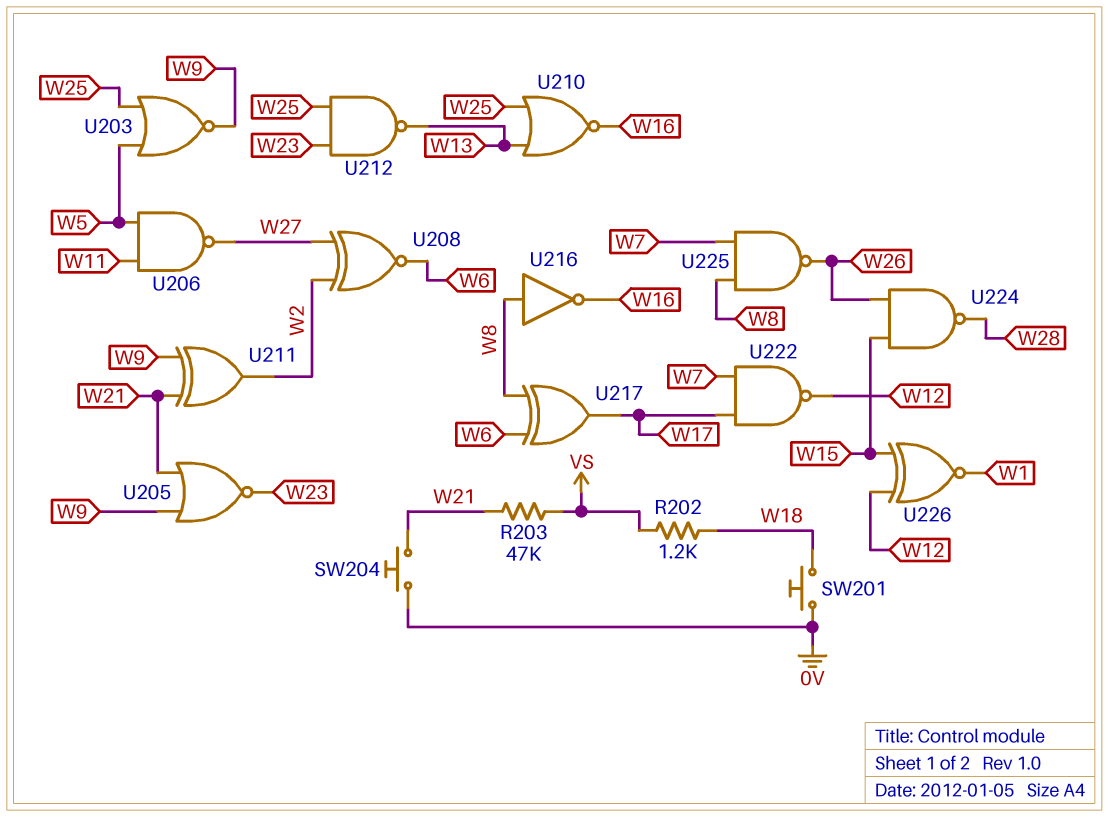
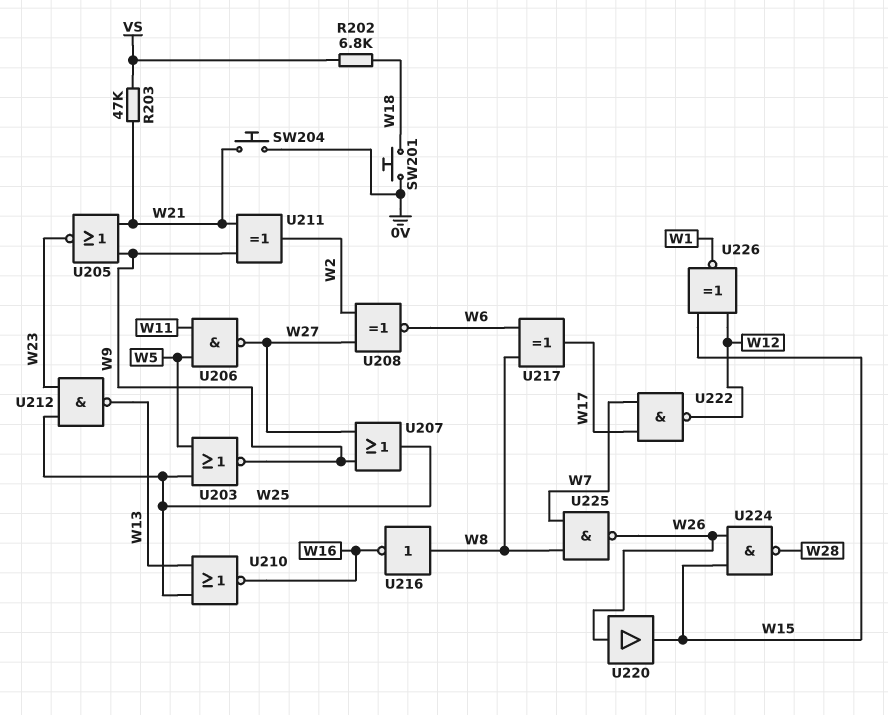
R202: 1.2k (VS, W18) -> 6.8k (VS, W18)
U207: none -> OR (in W9, in W27, out W25)
U220: none -> buffer (in W26, out W15)

